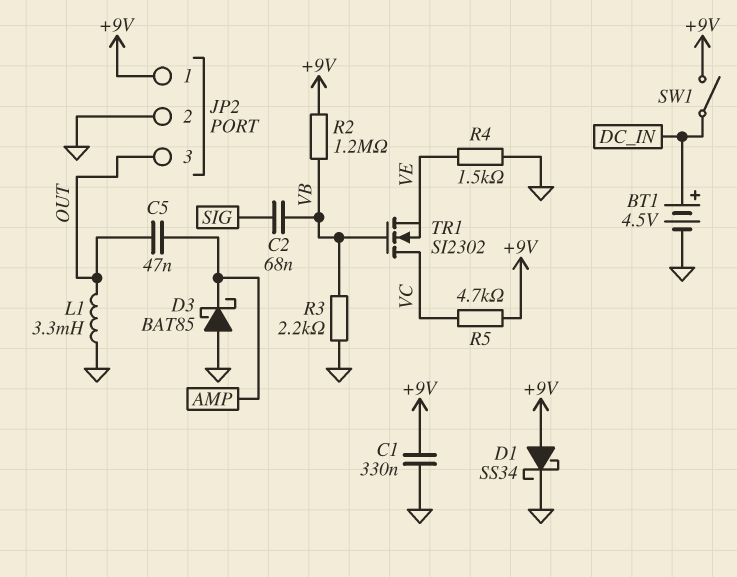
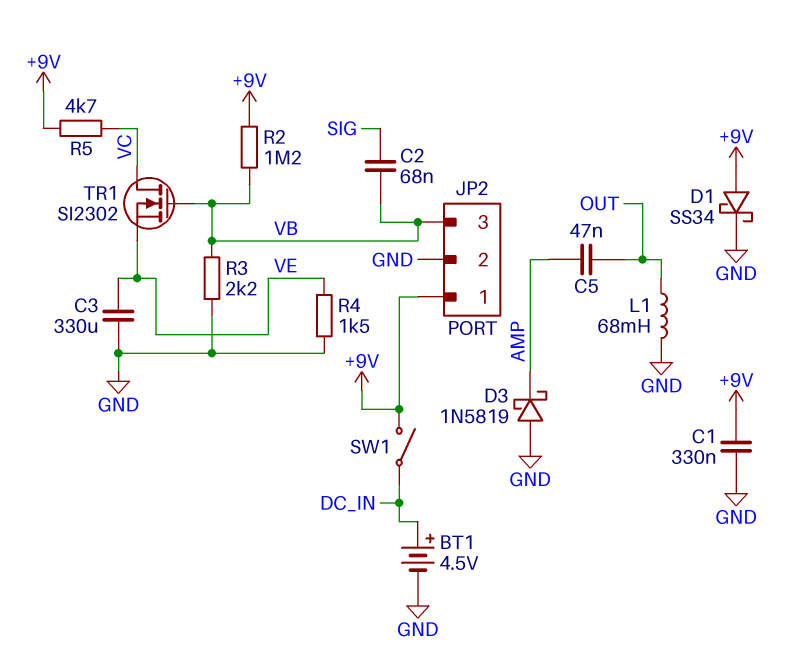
C3: none -> 330uF (GND, VE)
D3: schottky BAT85 (A GND, K AMP) -> schottky 1N5819 (A GND, K AMP)
JP2 pin 3: OUT -> VB
L1: 3.3mH (GND, OUT) -> 68mH (GND, OUT)

